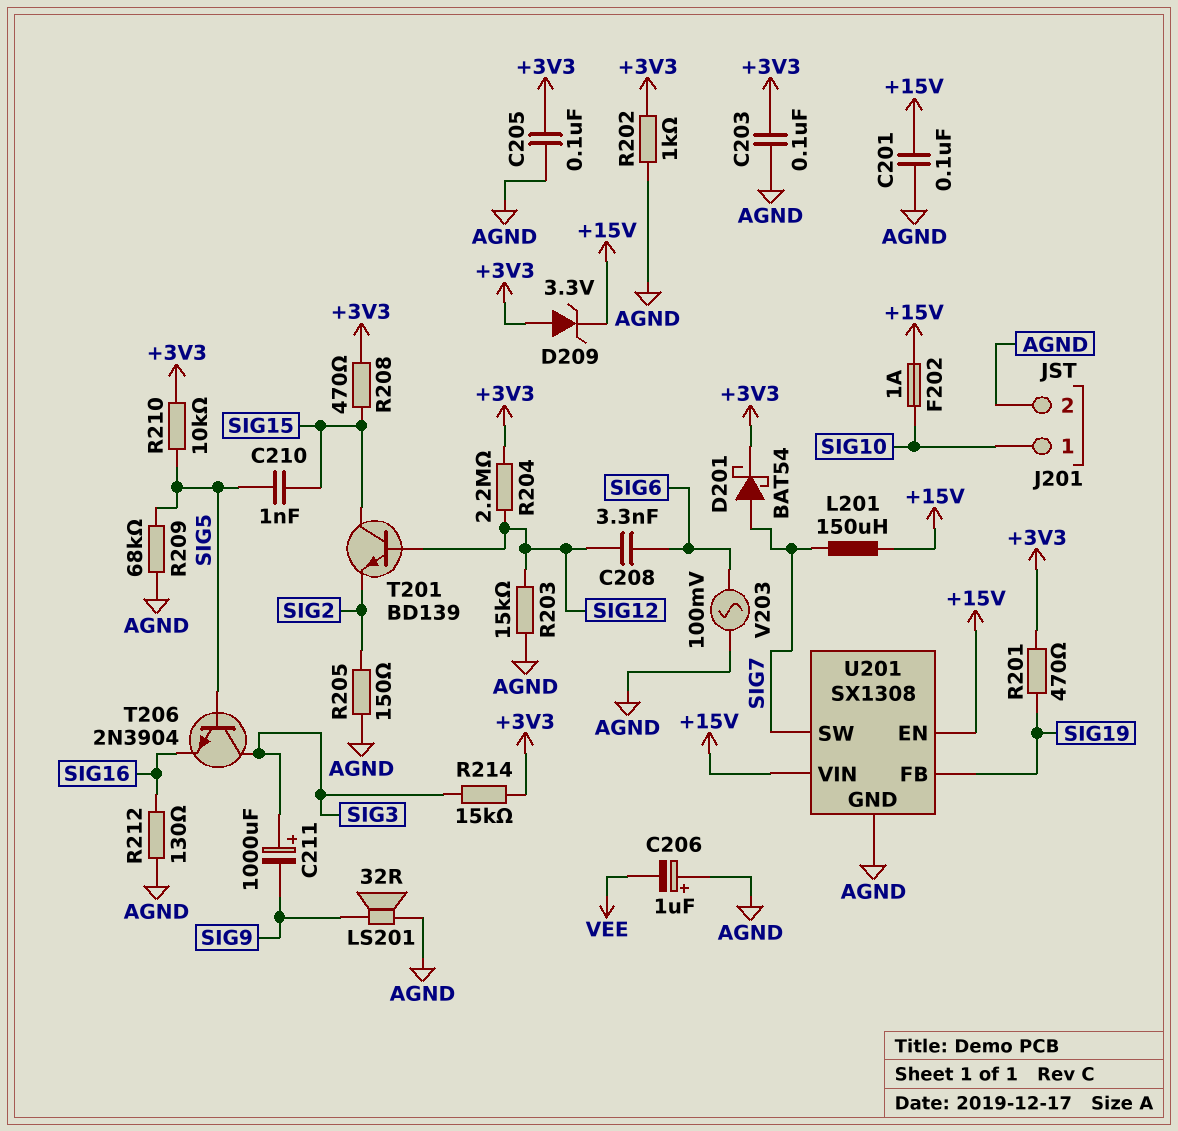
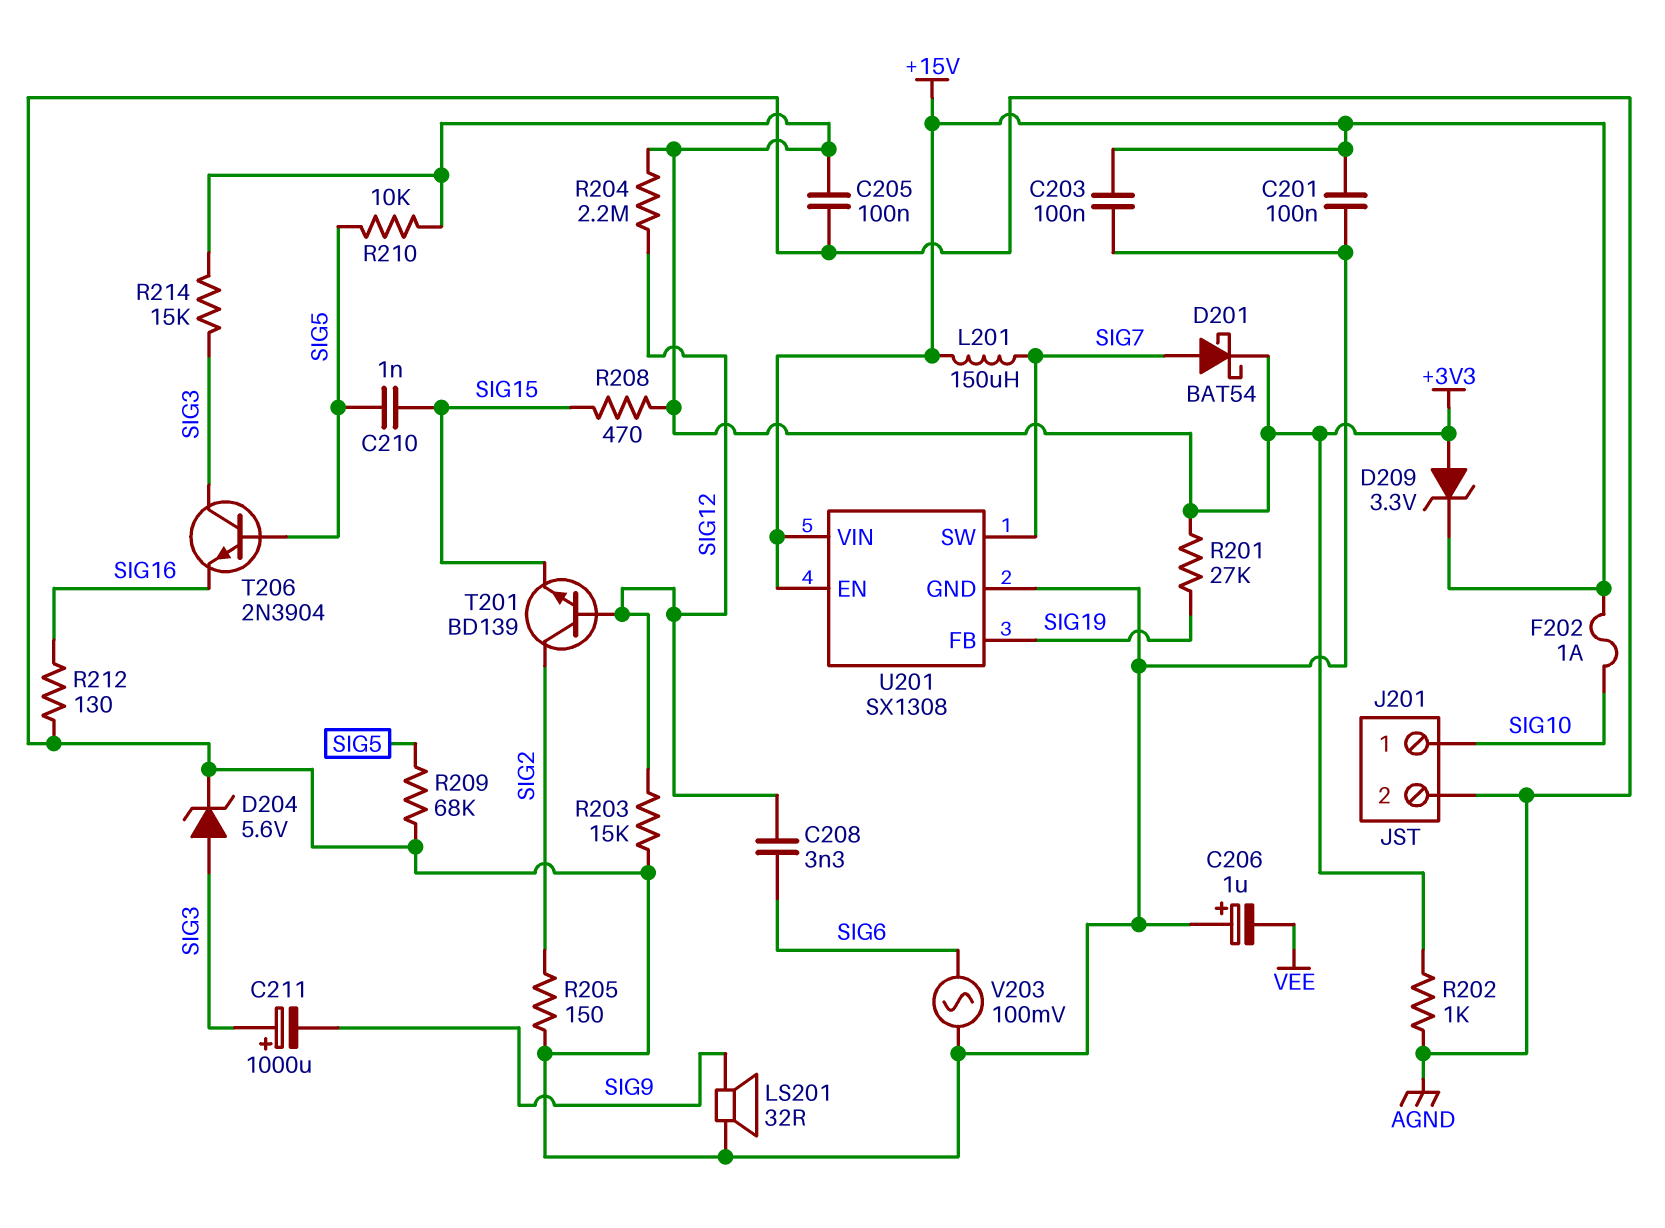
C203: 100nF (+3V3, AGND) -> 100nF (+15V, AGND)
D204: none -> zener 5.6V (A SIG3, K AGND)
R201: 470 (+3V3, SIG19) -> 27k (+3V3, SIG19)
T201: NPN BD139 (B SIG12, C SIG15, E SIG2) -> NPN BD139 (B SIG12, C SIG2, E SIG15)

